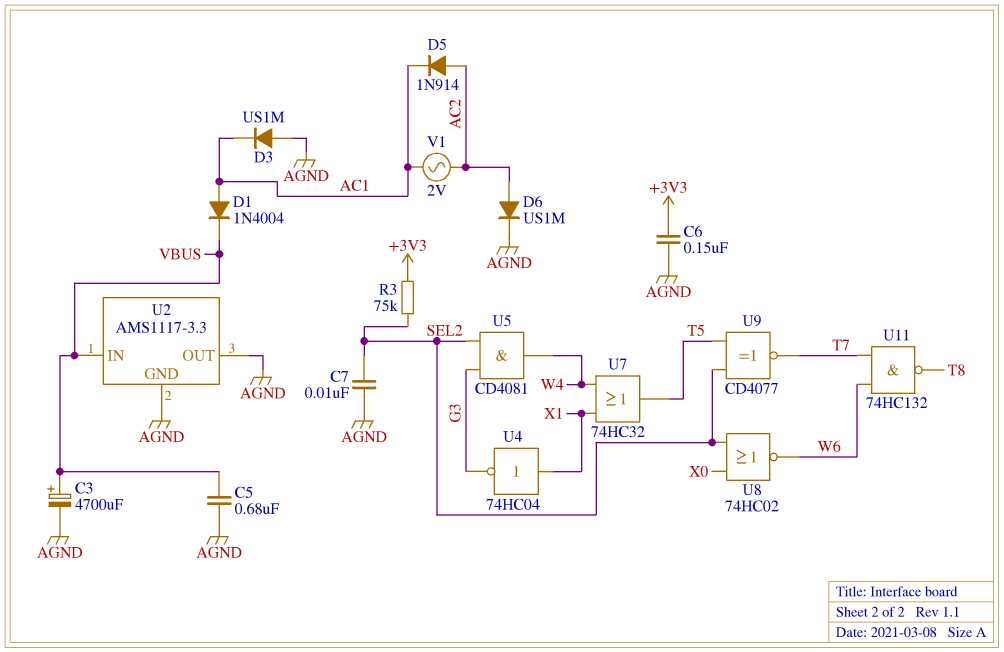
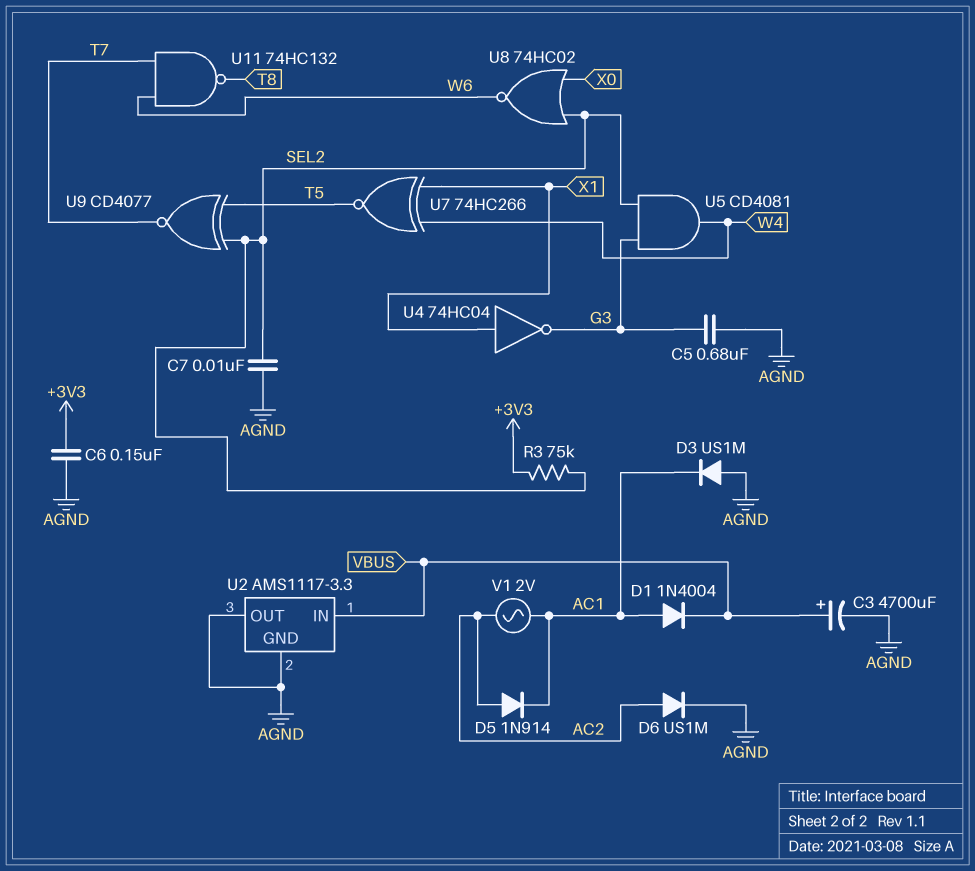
C5: 680nF (AGND, VBUS) -> 680nF (AGND, G3)
U7: OR 74HC32 (in W4, in X1, out T5) -> XNOR 74HC266 (in W4, in X1, out T5)

